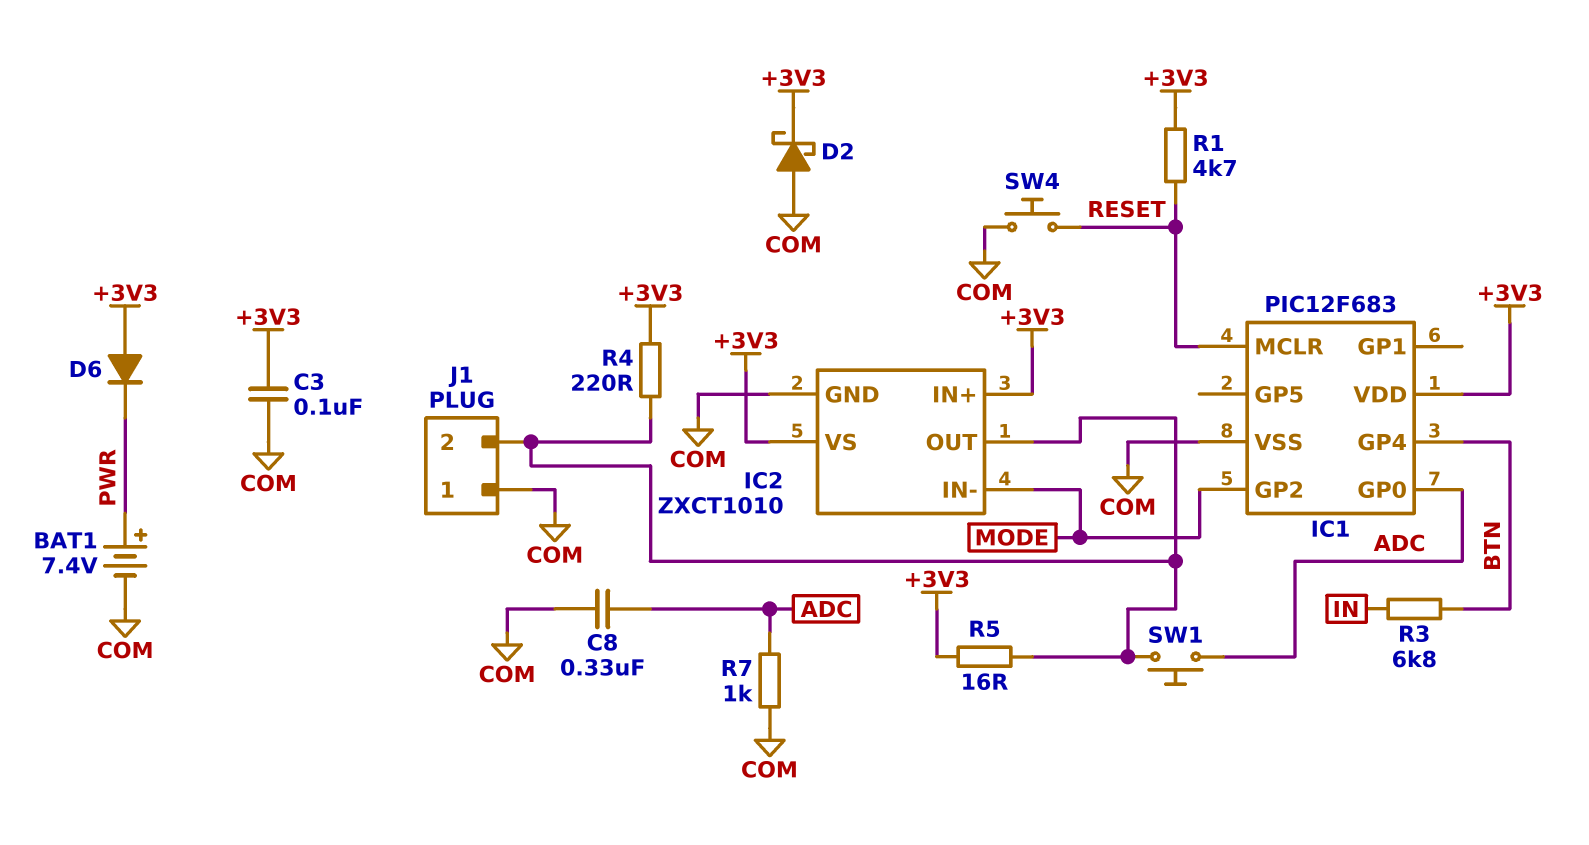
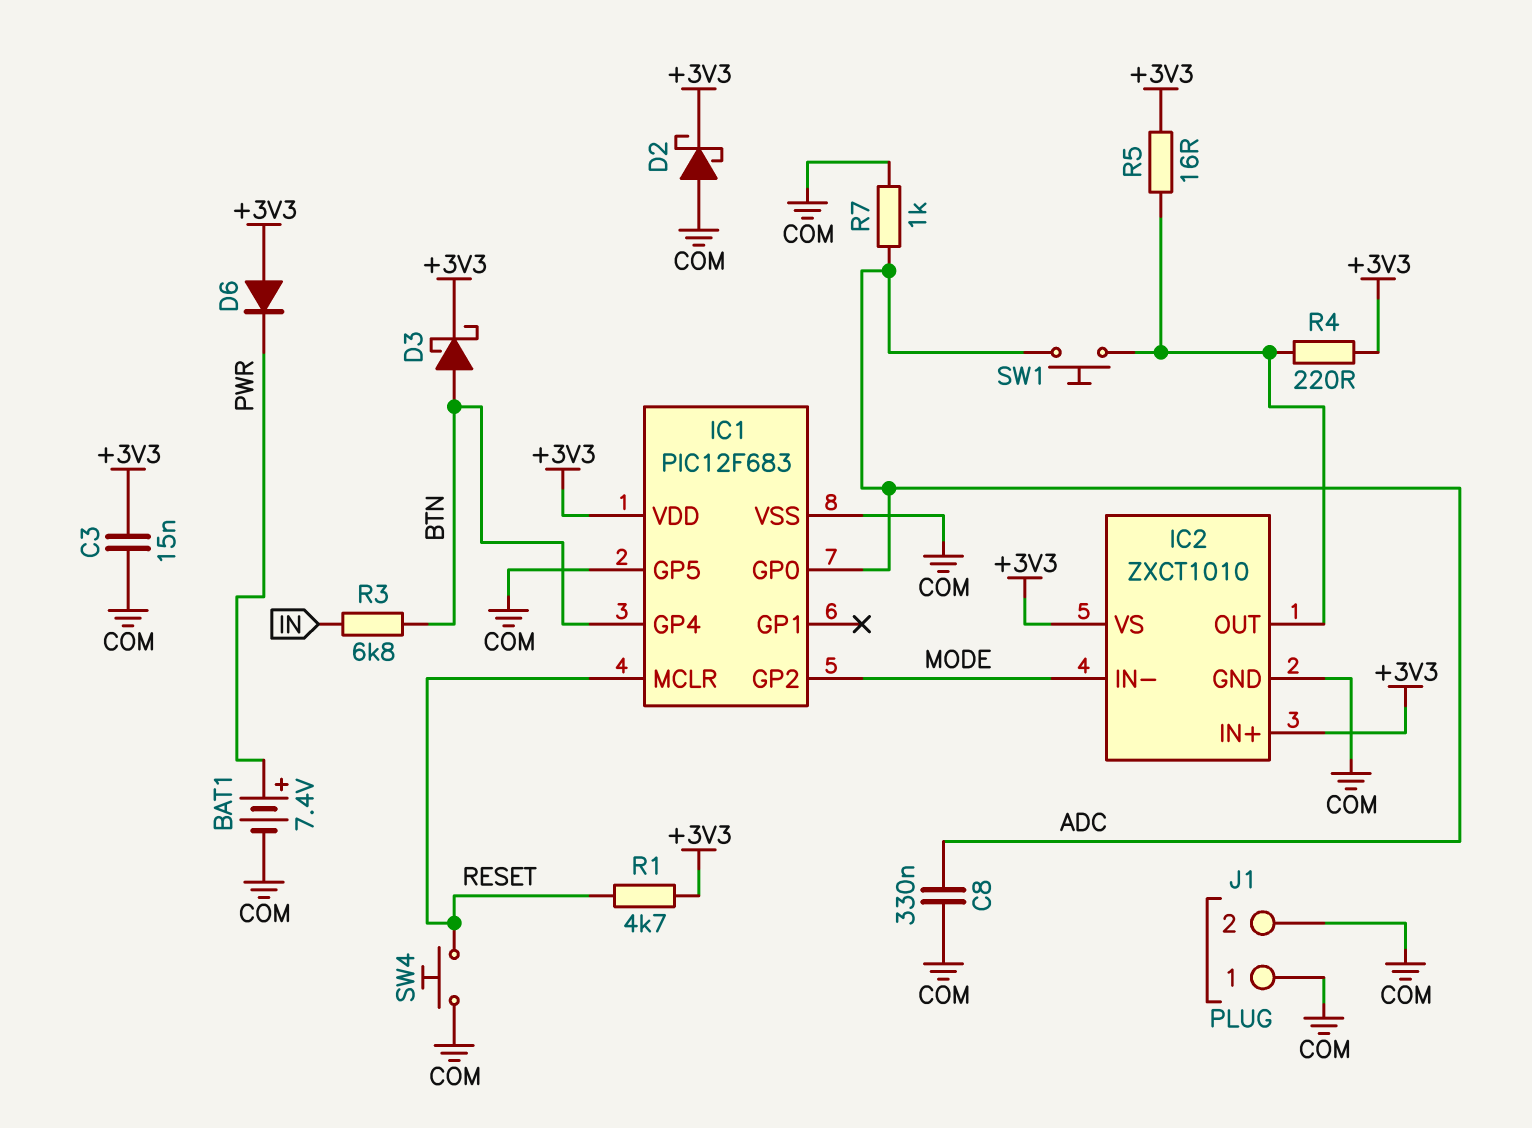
C3: 100nF (+3V3, COM) -> 15nF (+3V3, COM)
D3: none -> schottky (A BTN, K +3V3)
IC1 pin GP5: none -> COM
J1 pin 2: IC2/OUT -> COM

